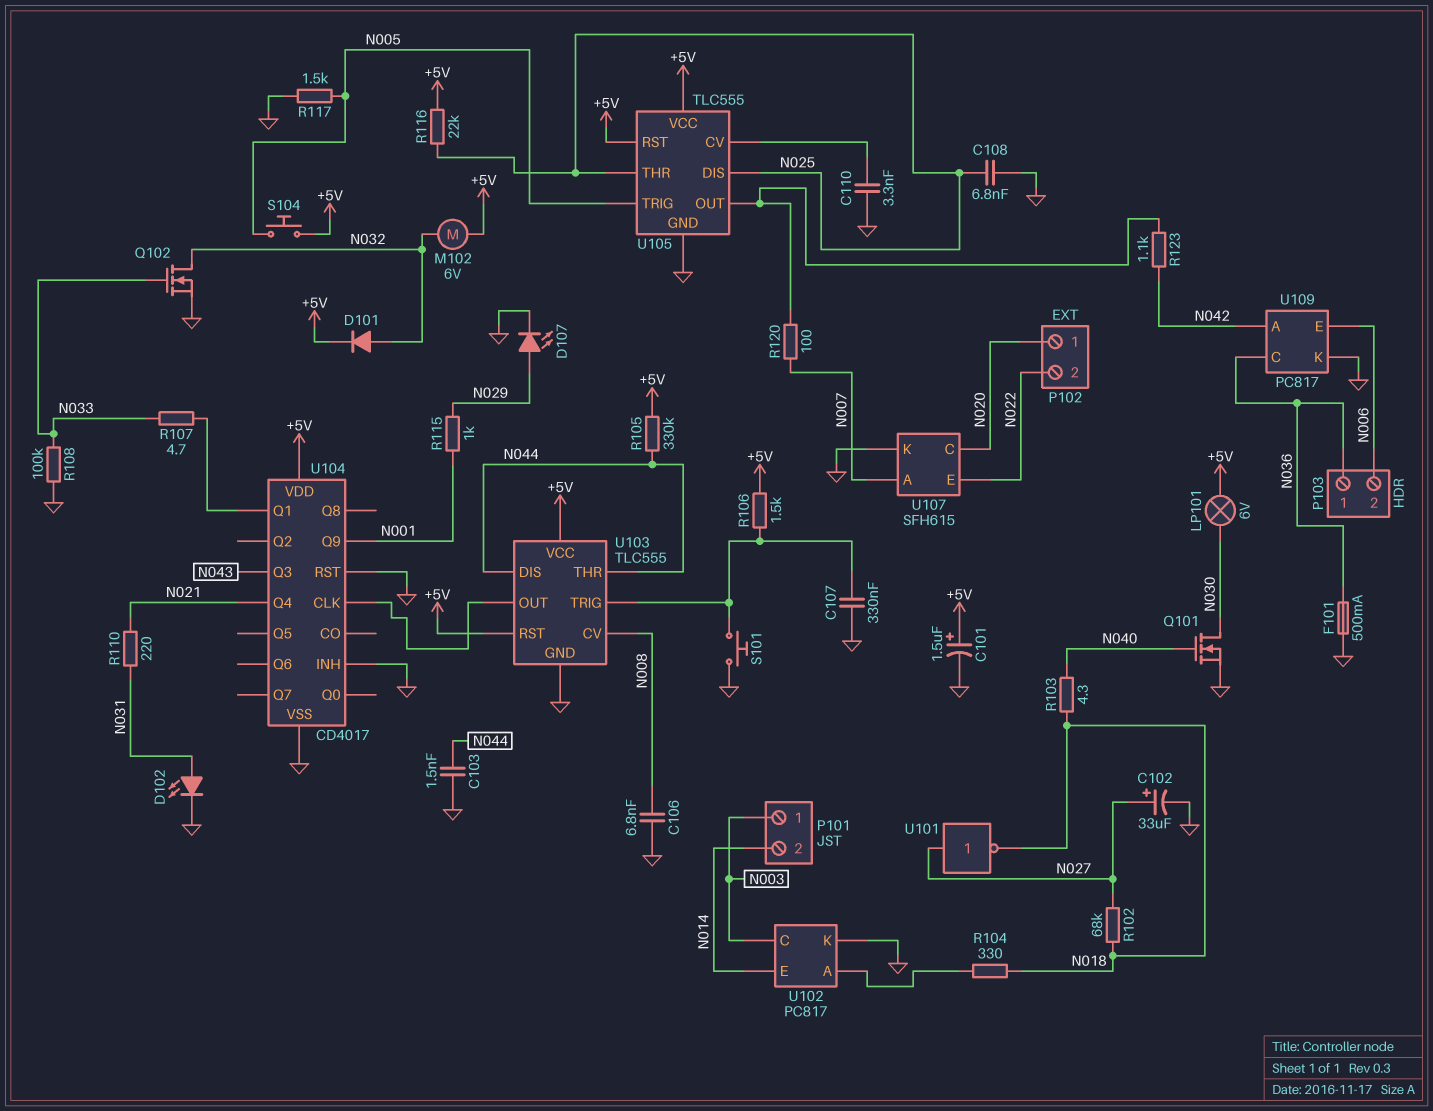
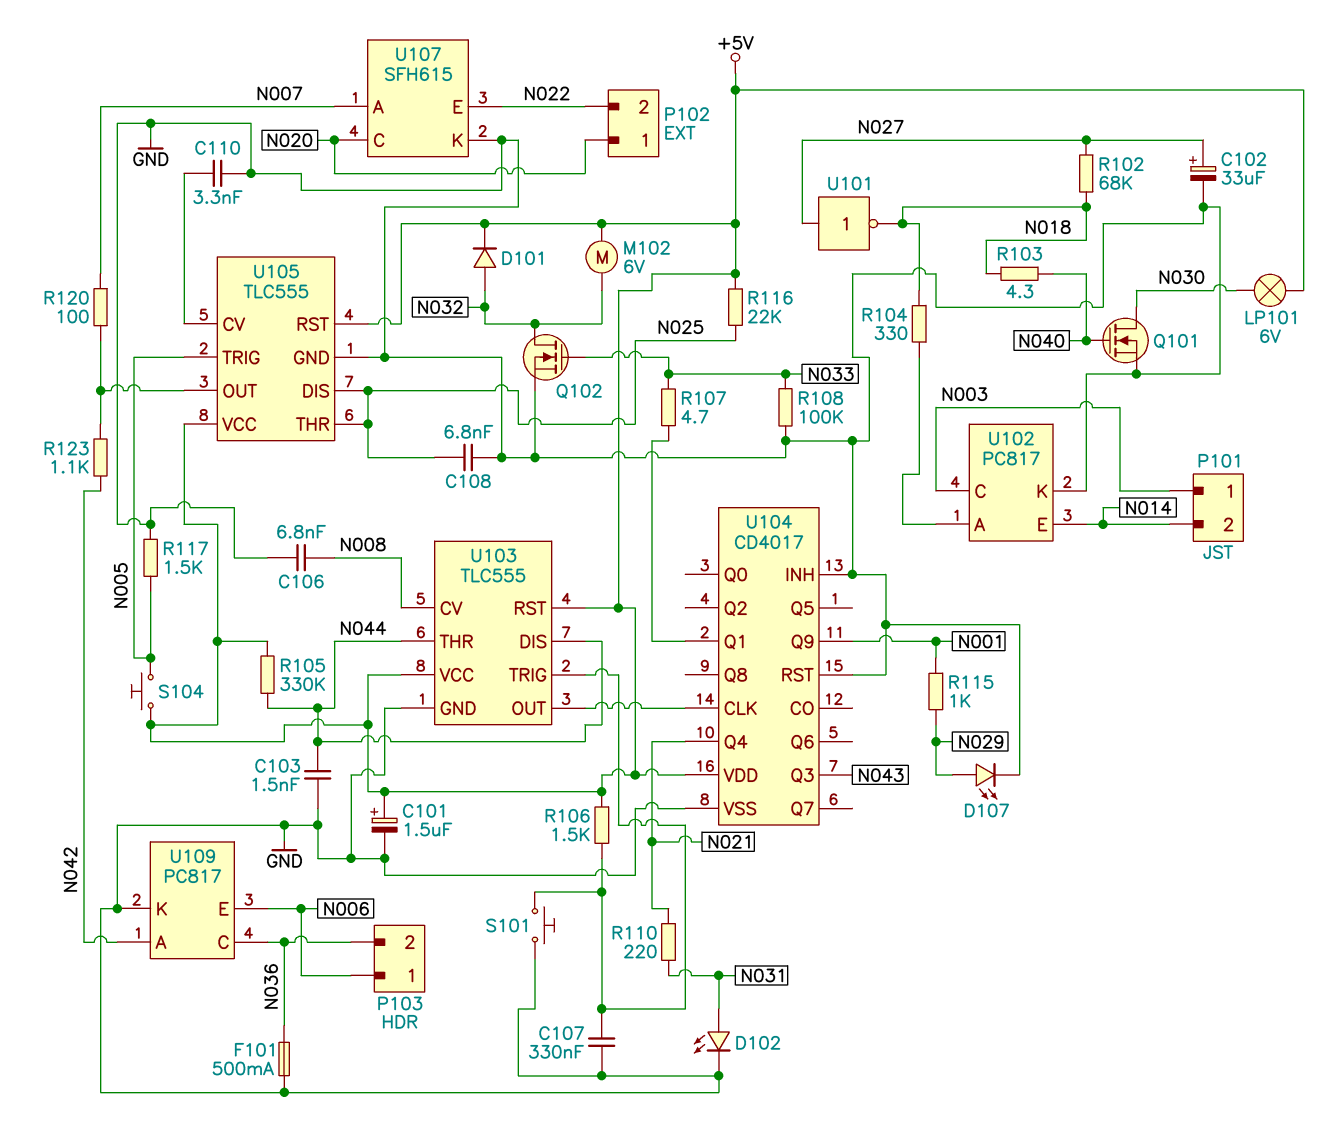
P103 pin 1: N036 -> N006
P103 pin 2: N006 -> N036

